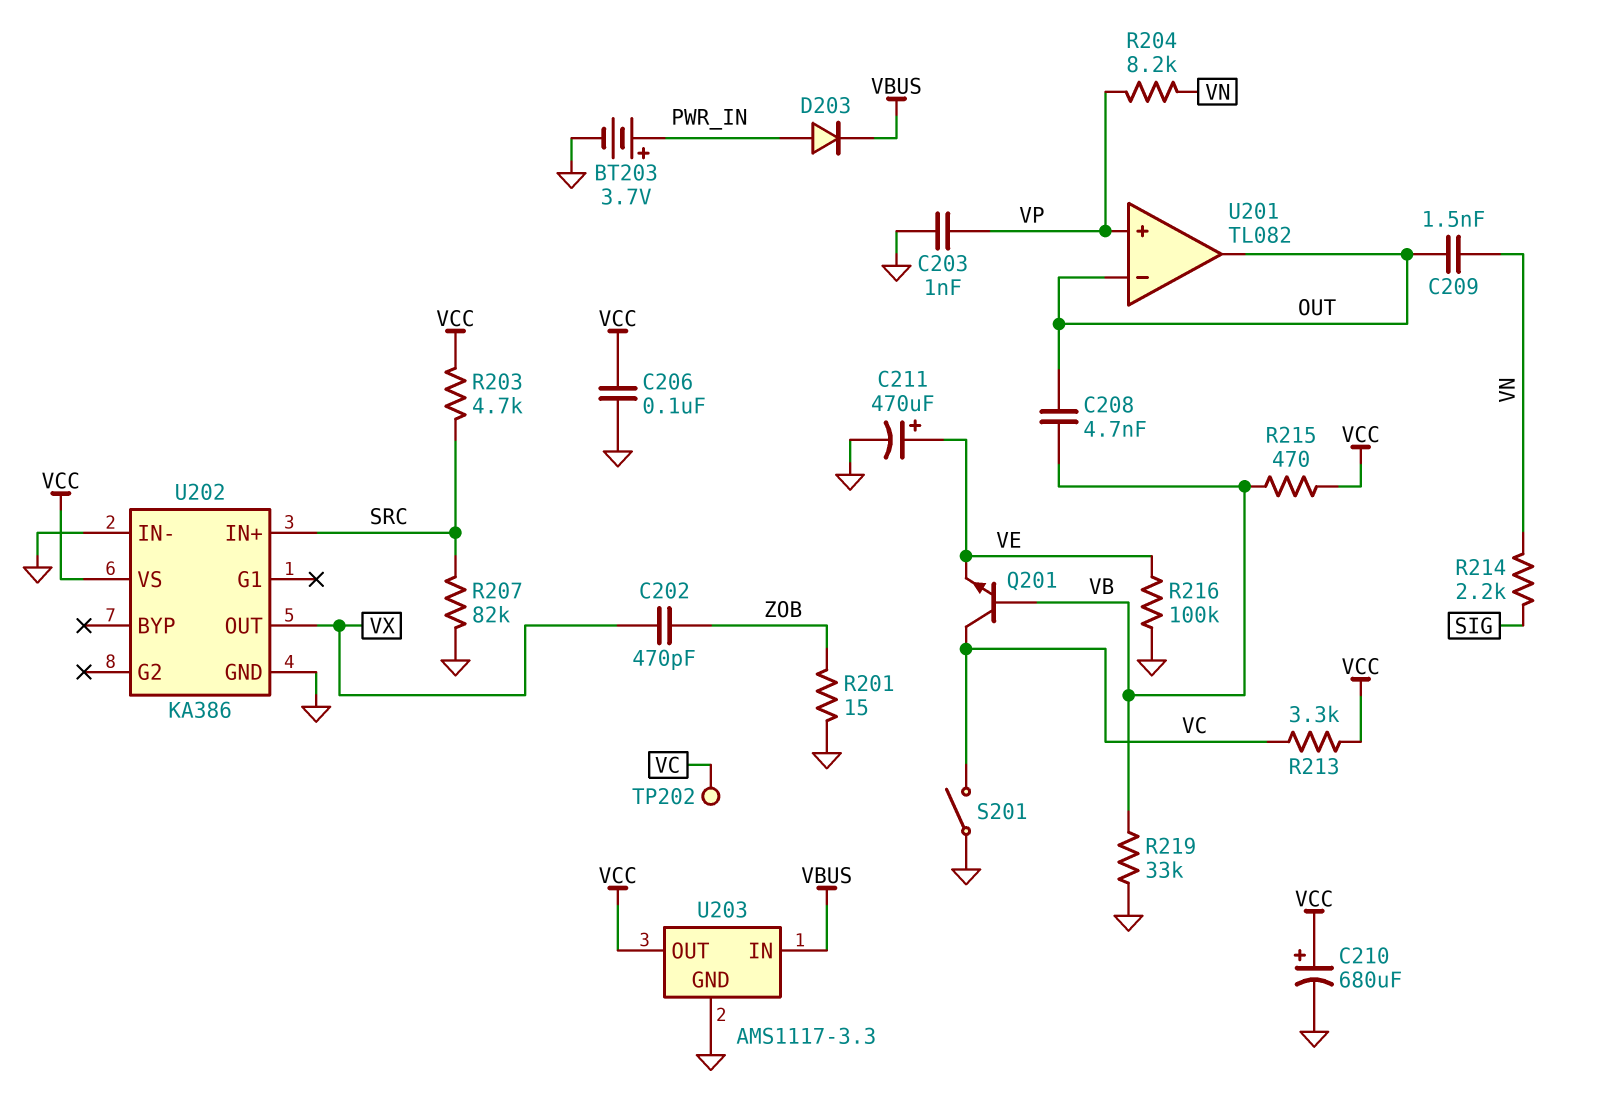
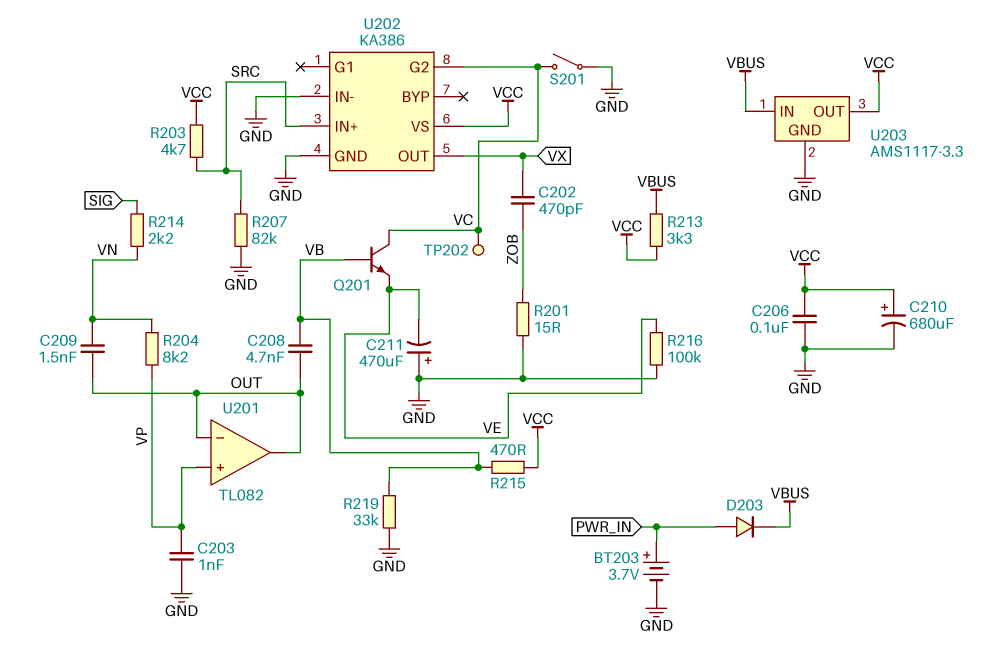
C211: 470uF (plus VE, minus GND) -> 470uF (plus GND, minus VE)
R213: 3.3k (VC, VCC) -> 3.3k (VBUS, VCC)
U202 pin G2: none -> VC

